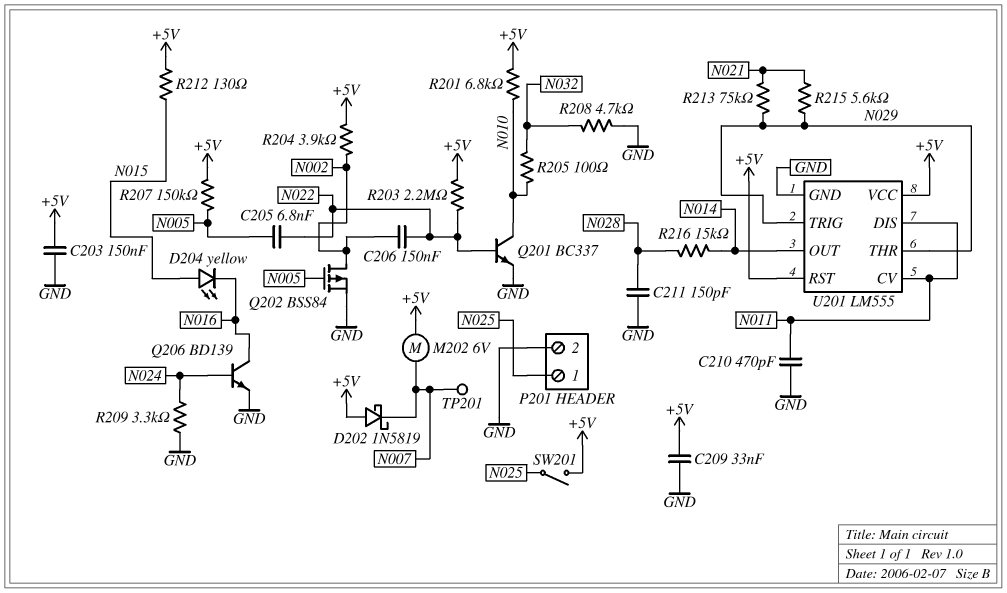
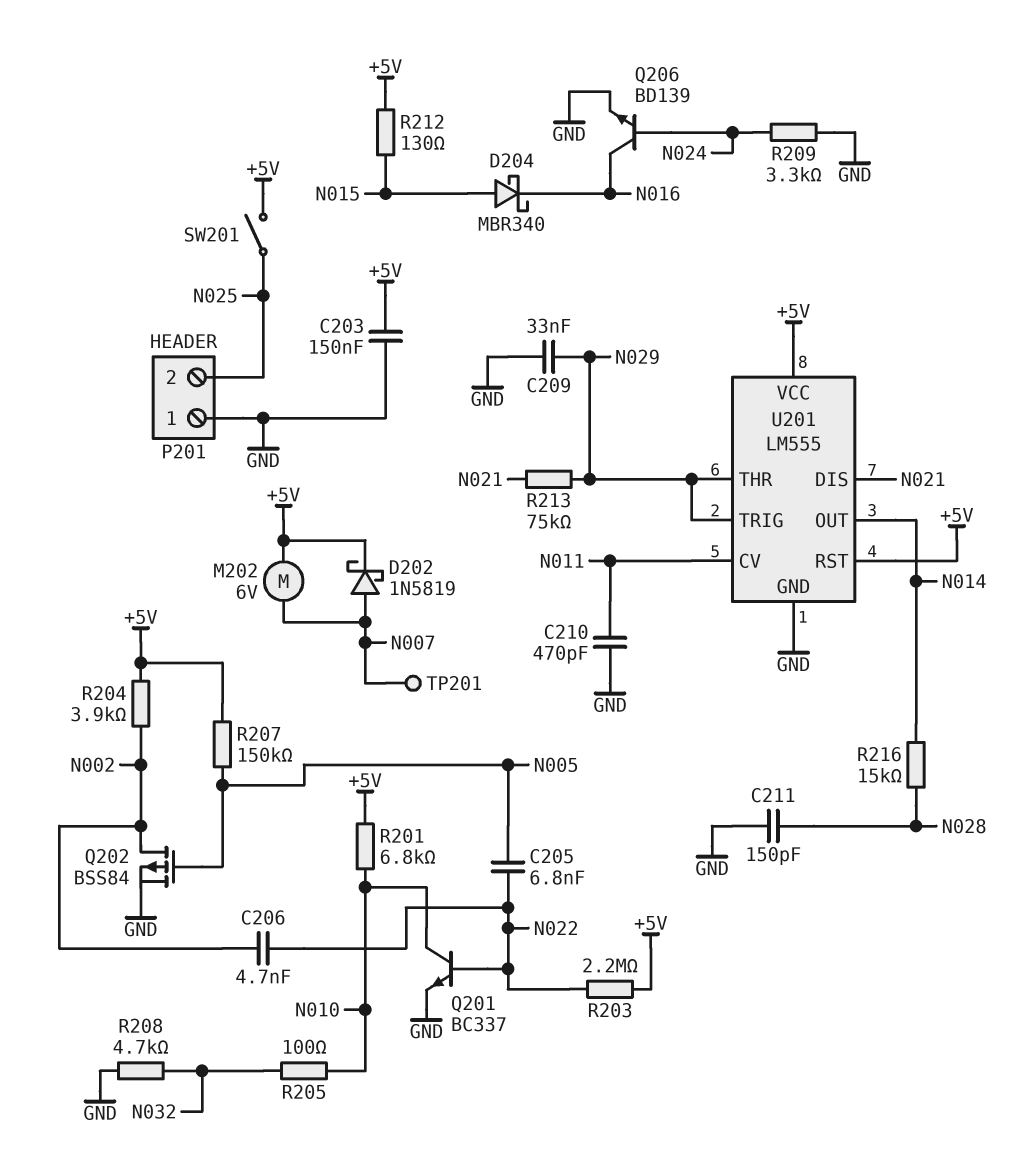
C206: 150nF (N002, N022) -> 4.7nF (N002, N022)
C209: 33nF (+5V, GND) -> 33nF (GND, N029)
D202: schottky 1N5819 (A +5V, K N007) -> schottky 1N5819 (A N007, K +5V)
D204: LED yellow (A N015, K N016) -> schottky MBR340 (A N015, K N016)
P201 pin 1: N025 -> GND
P201 pin 2: GND -> N025
R215: 5.6k (N021, N029) -> none
U201 pin DIS: N011 -> N021

